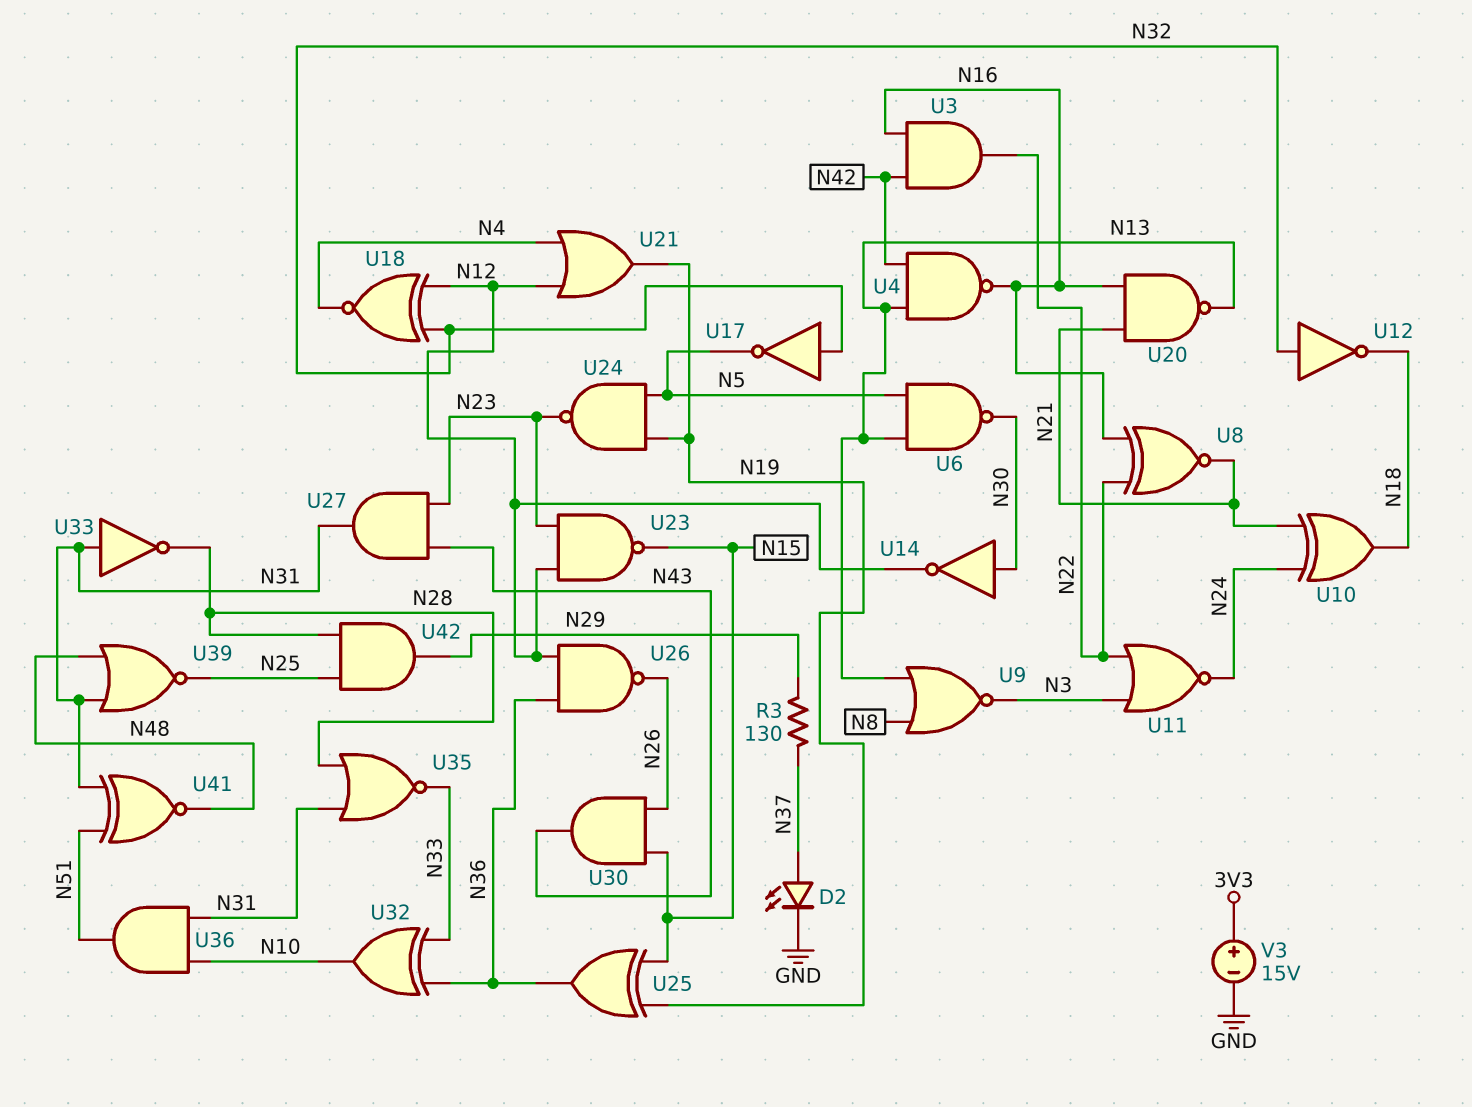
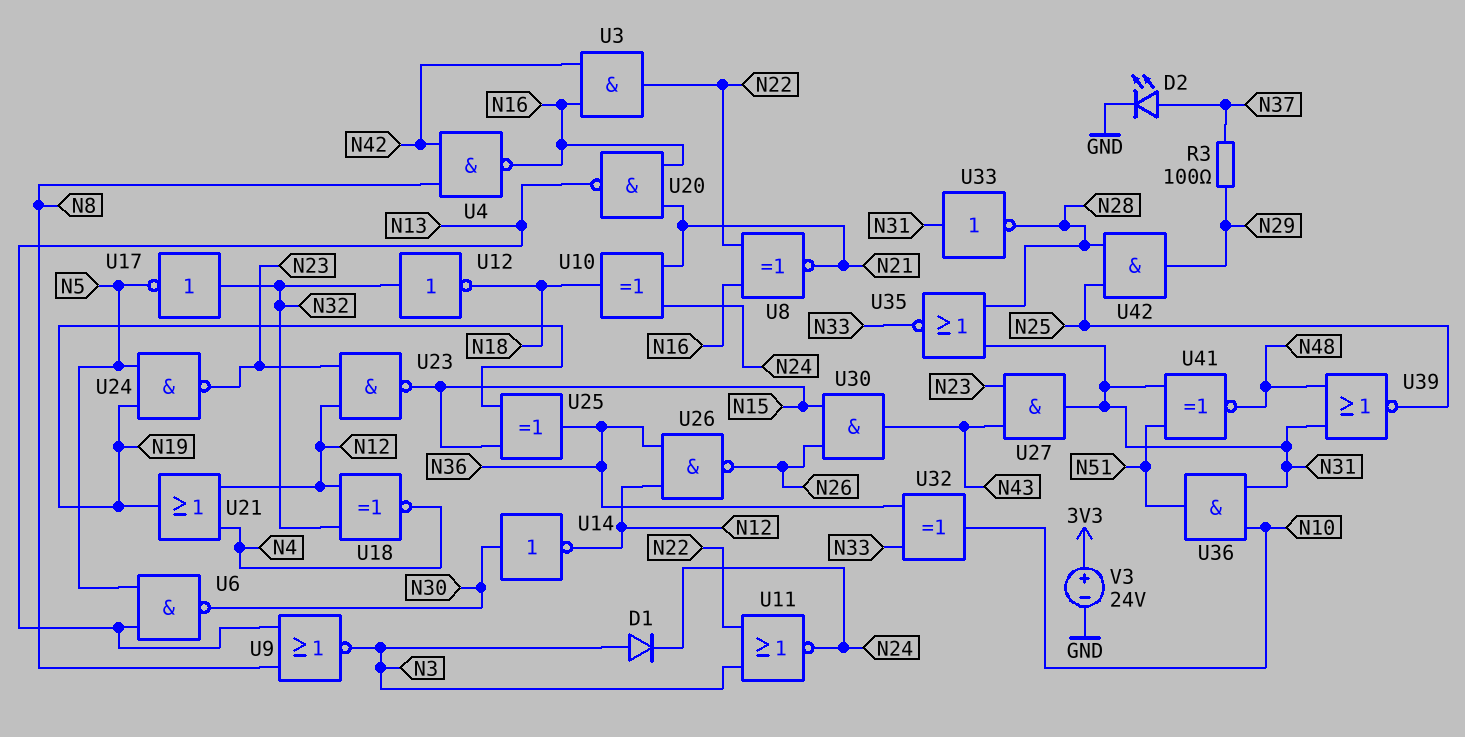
D1: none -> diode (A N3, K N24)
R3: 130 (N29, N37) -> 100 (N29, N37)
U4: NAND (in N13, in N42, out N16) -> NAND (in N8, in N42, out N16)
V3: 15V (plus 3V3, minus GND) -> 24V (plus 3V3, minus GND)

